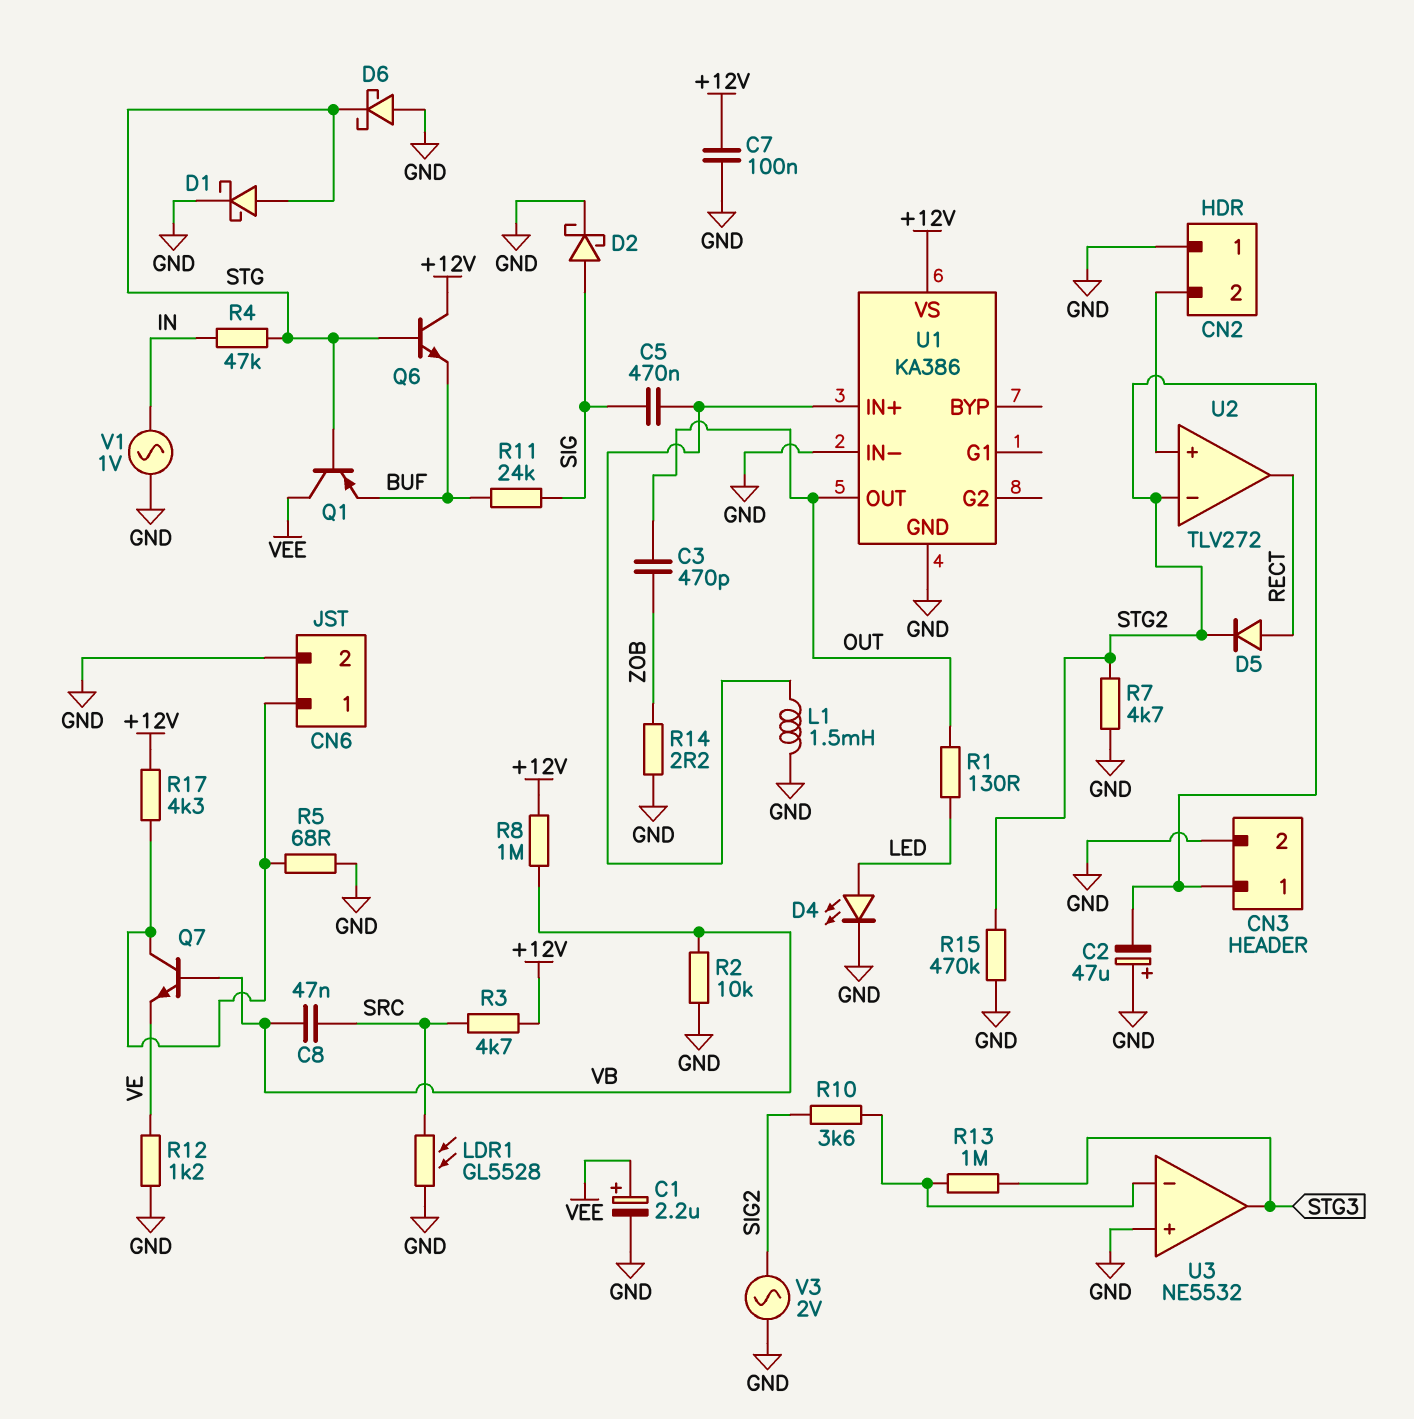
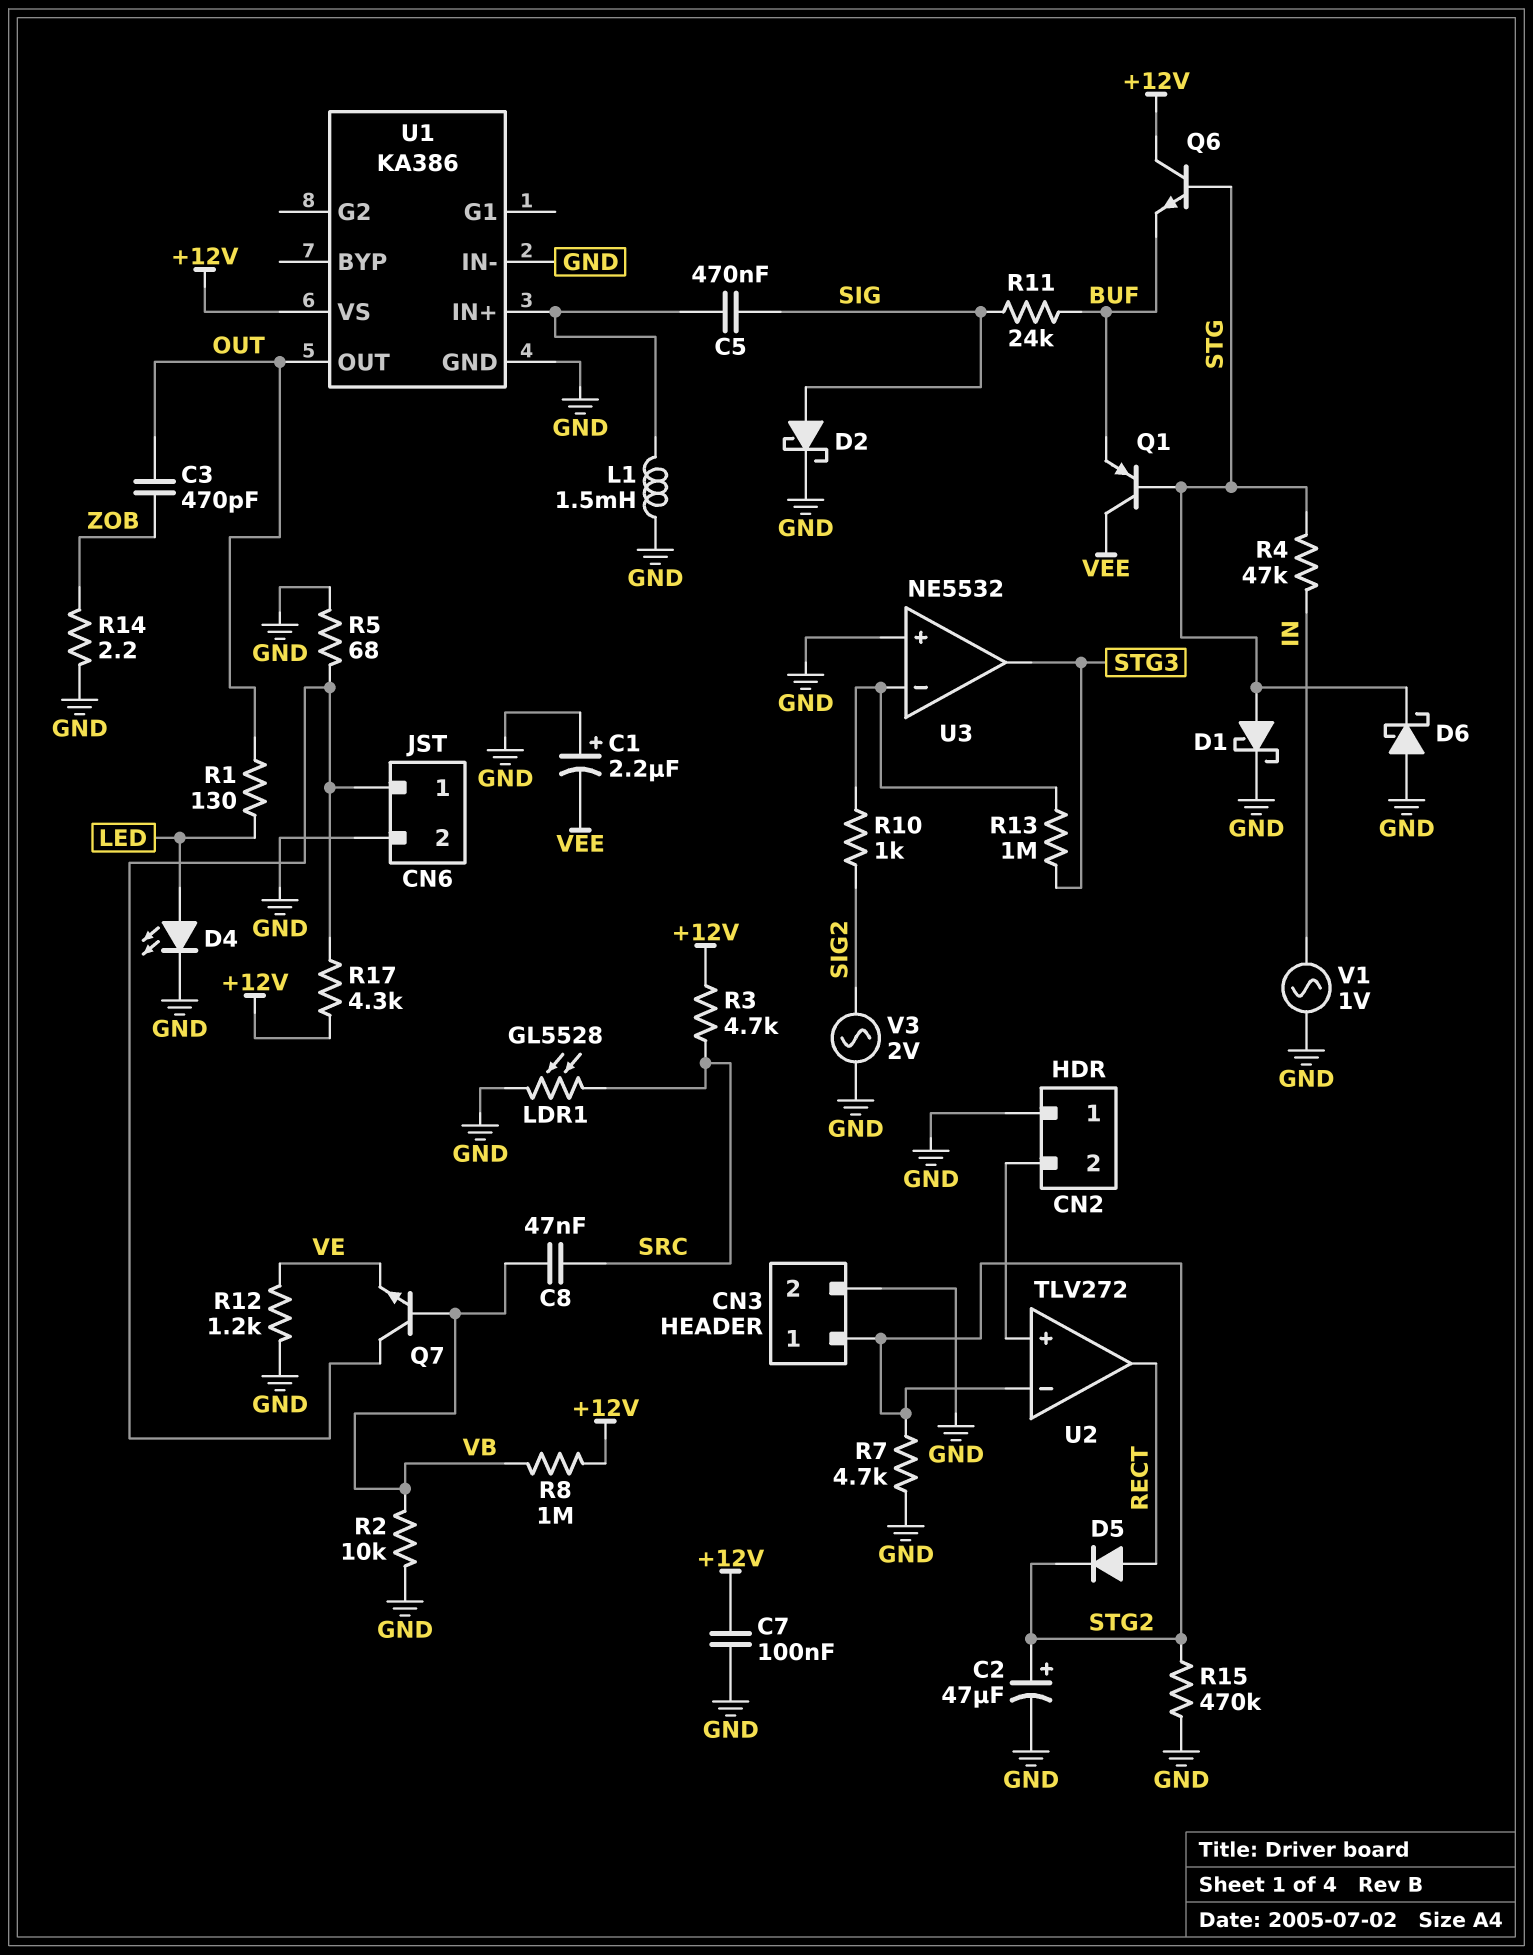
C1: 2.2uF (plus VEE, minus GND) -> 2.2uF (plus GND, minus VEE)
C2: 47uF (plus GND, minus STG2) -> 47uF (plus STG2, minus GND)
R10: 3.6k (SIG2, U3/in-) -> 1k (SIG2, U3/in-)

